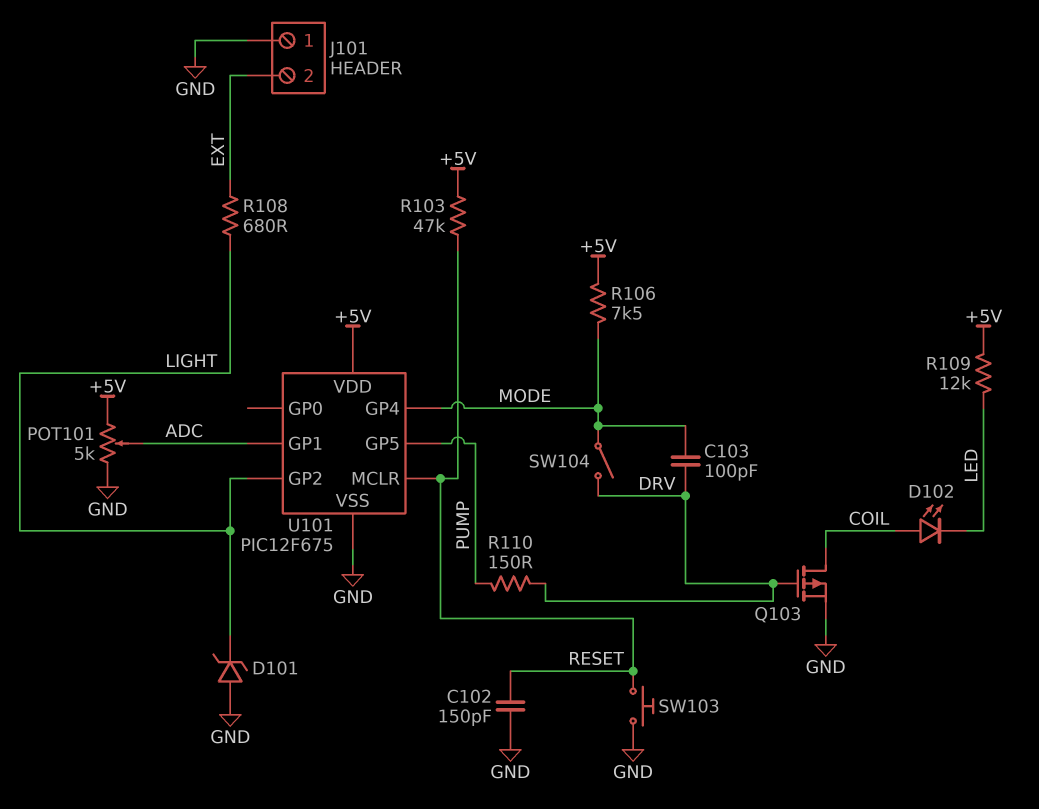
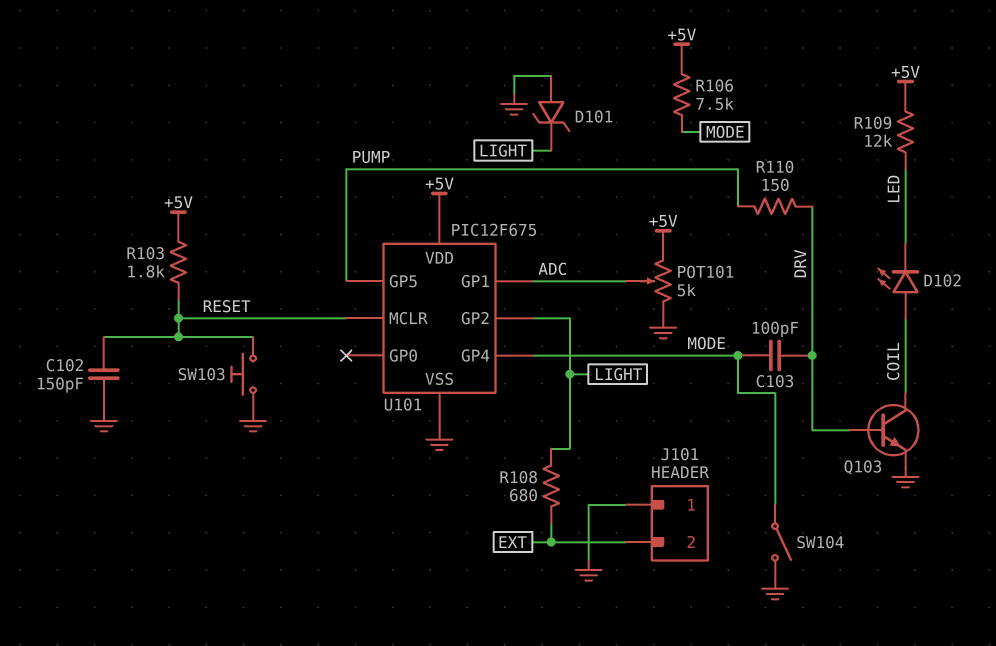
Q103: PMOS (G DRV, D COIL, S GND) -> NPN (B DRV, C COIL, E GND)
R103: 47k (+5V, RESET) -> 1.8k (+5V, RESET)
SW104: switch (DRV, MODE) -> switch (GND, MODE)

